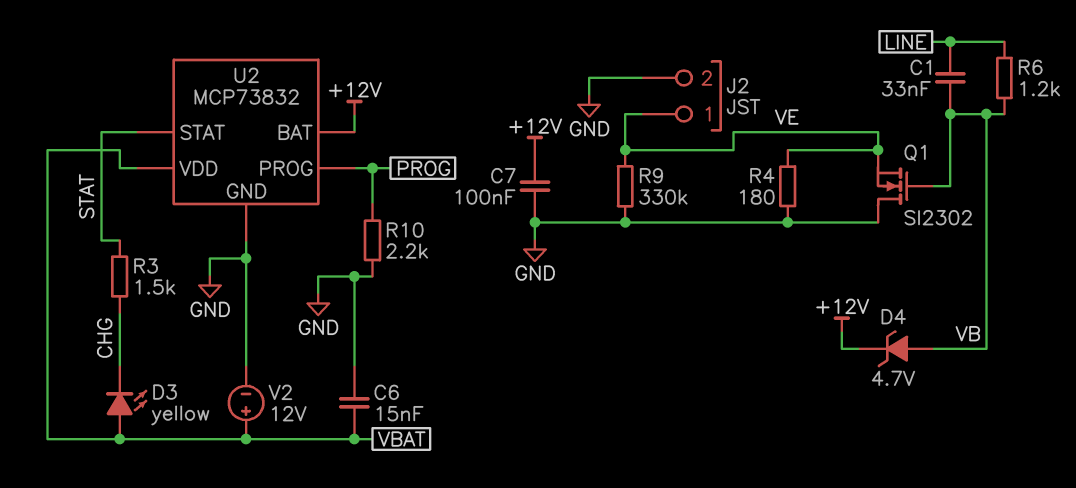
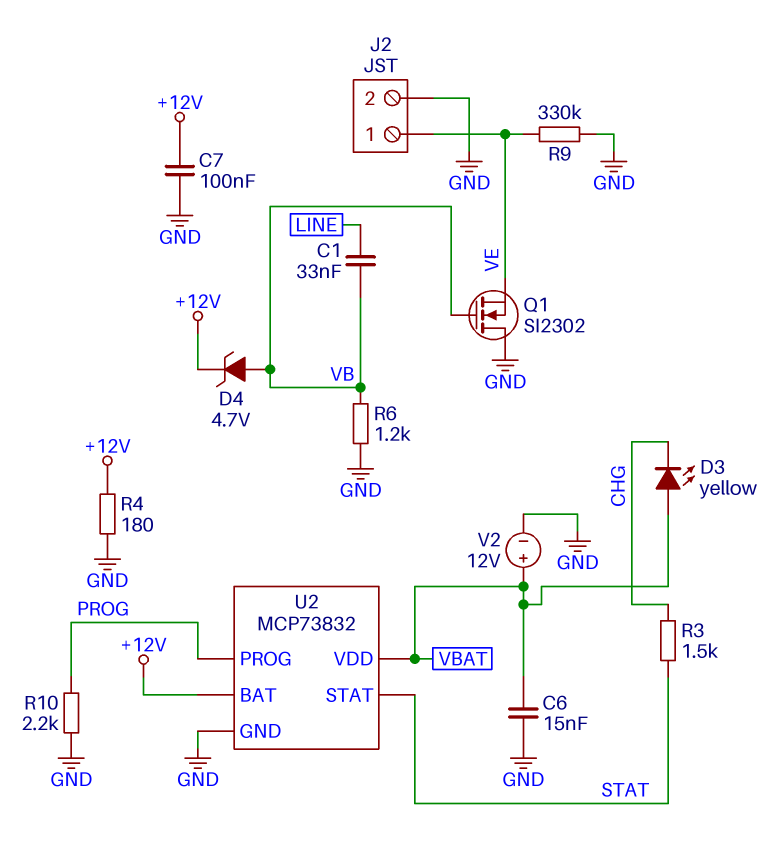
R4: 180 (GND, VE) -> 180 (+12V, GND)
R6: 1.2k (LINE, VB) -> 1.2k (GND, VB)

